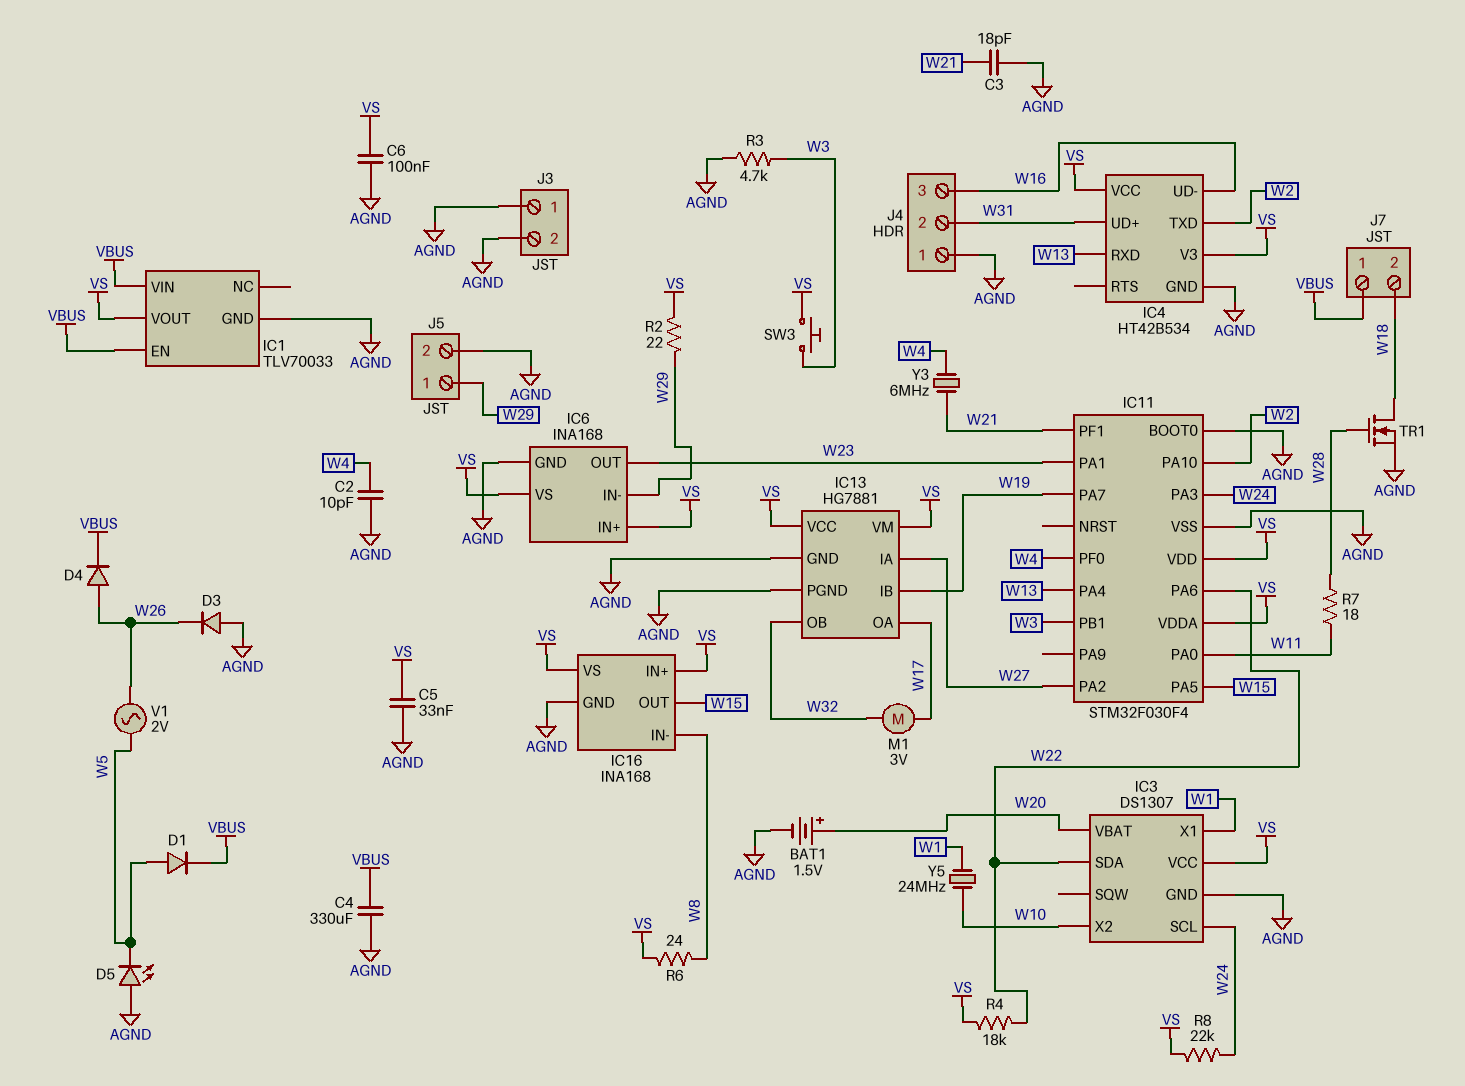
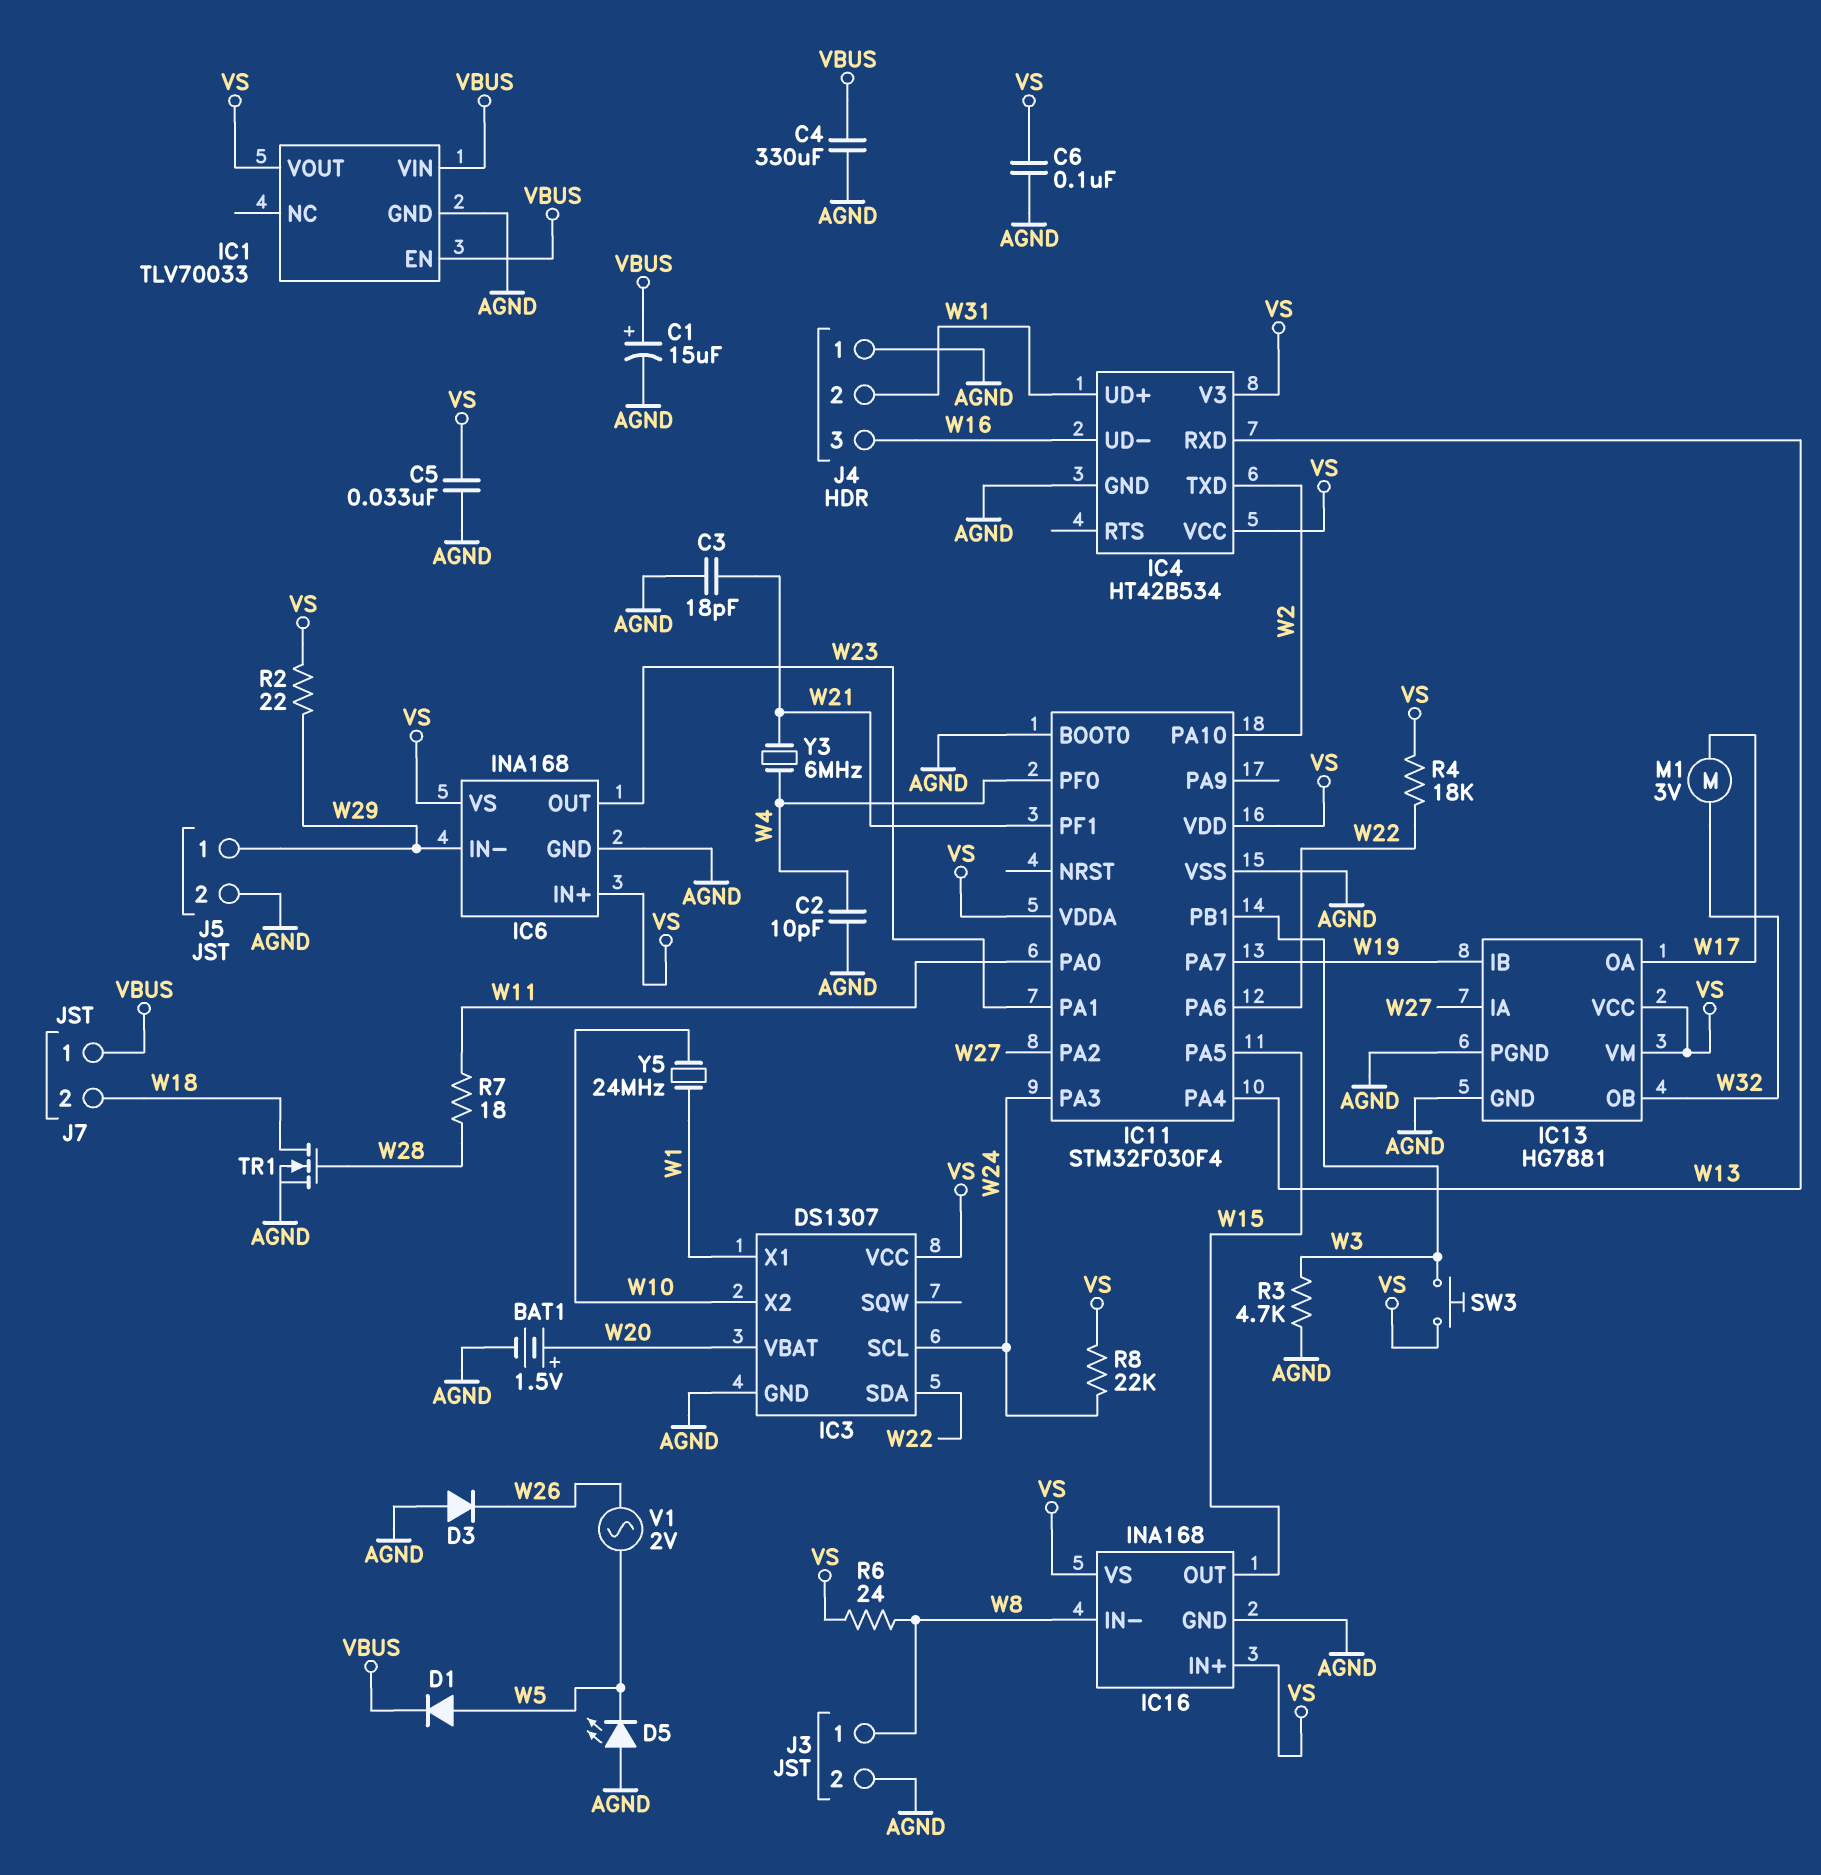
C1: none -> 15uF (plus VBUS, minus AGND)
D4: diode (A W26, K VBUS) -> none
J3 pin 1: AGND -> W8

